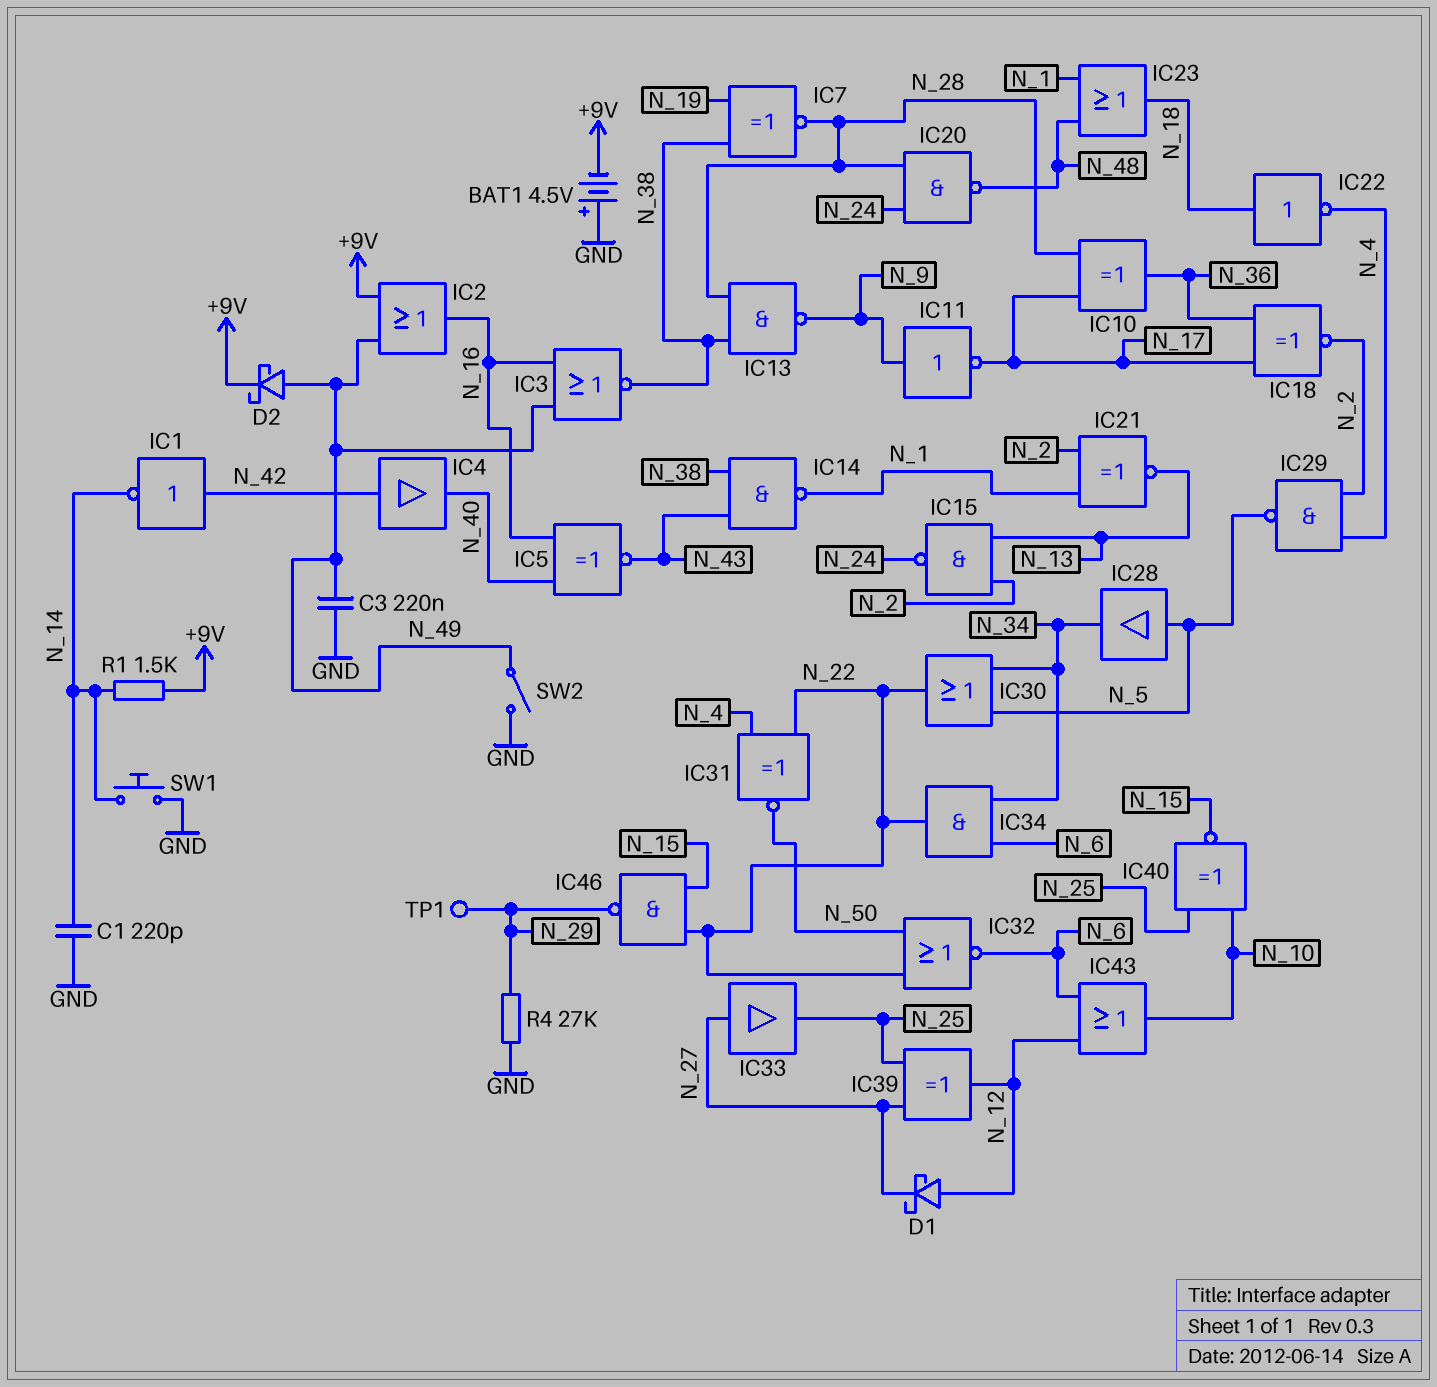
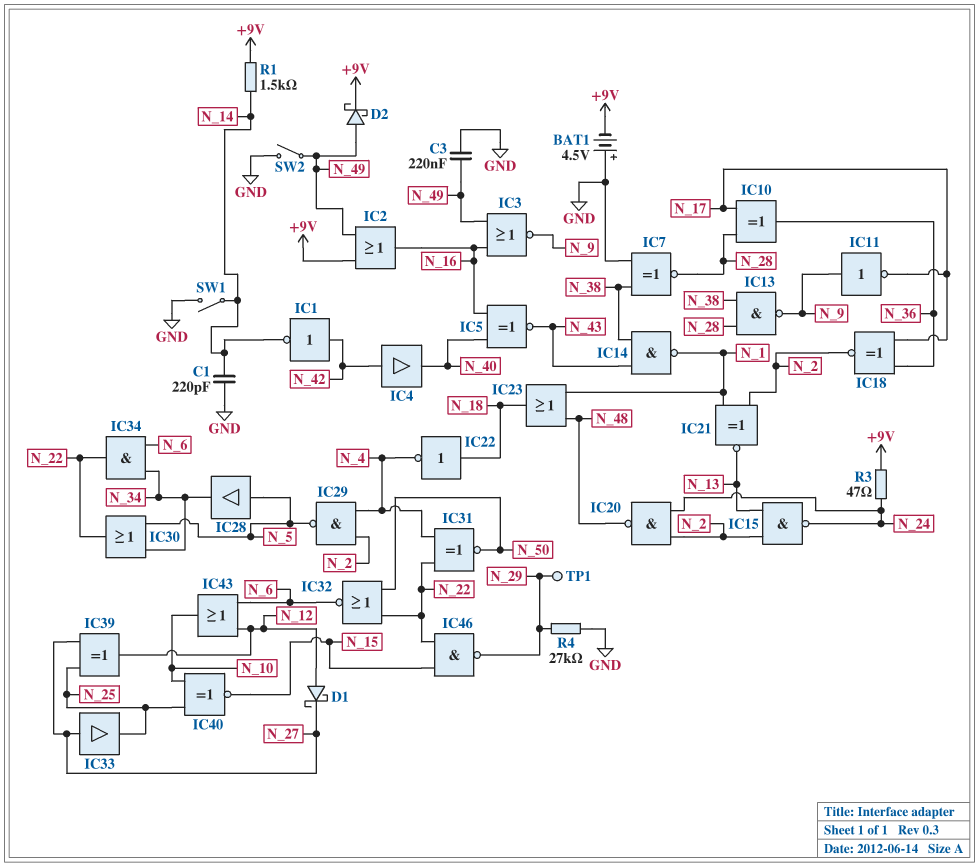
IC3: NOR (in N_16, in N_49, out N_38) -> NOR (in N_16, in N_49, out N_9)
IC7: XNOR (in N_19, in N_38, out N_28) -> XNOR (in GND, in N_38, out N_28)
IC20: NAND (in N_24, in N_28, out N_48) -> NAND (in N_2, in N_24, out N_48)
R3: none -> 47 (+9V, N_24)
SW1: button (GND, N_14) -> switch (GND, N_14)

